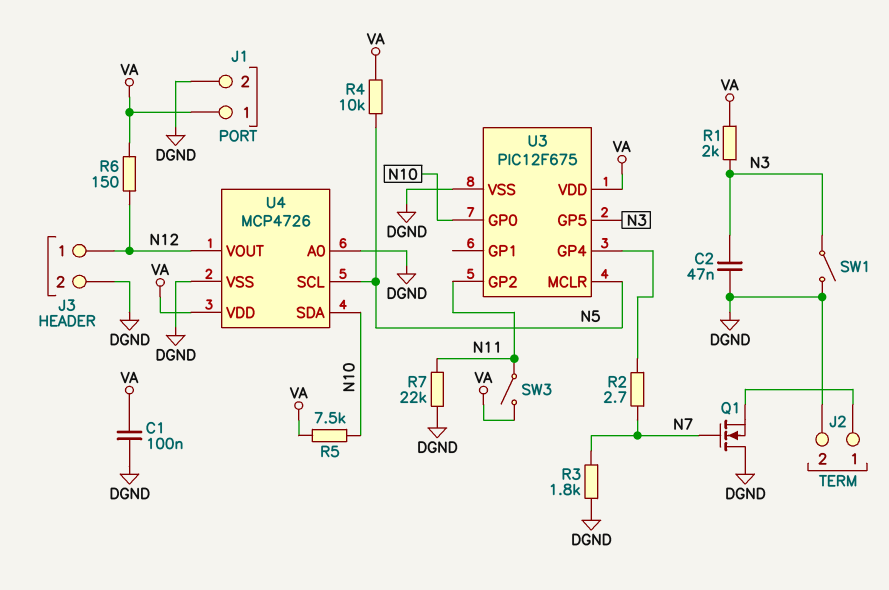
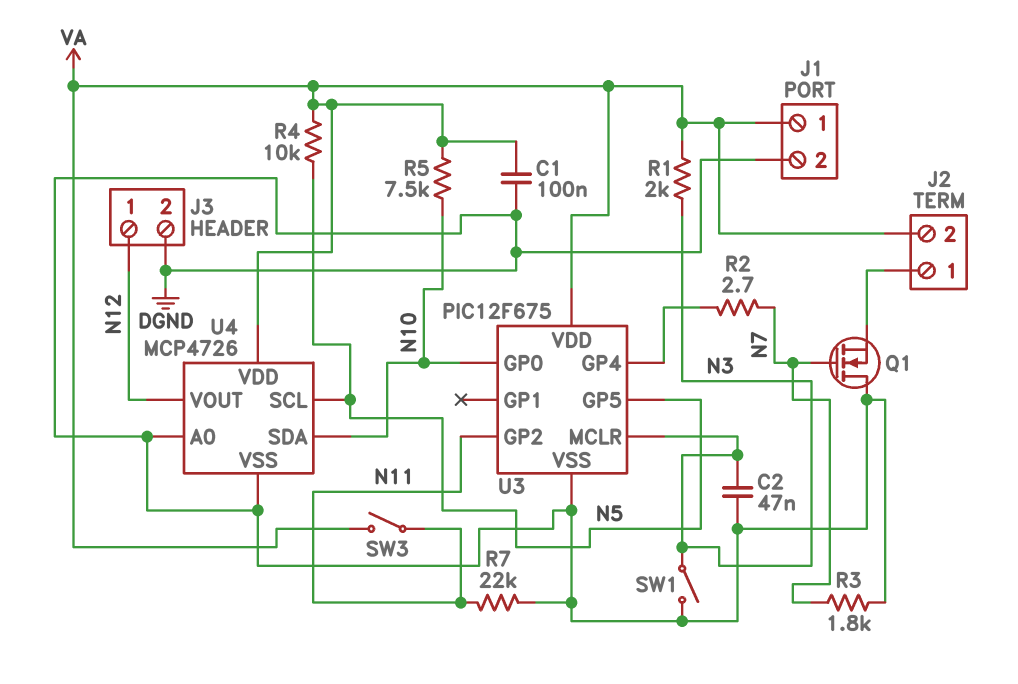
J2 pin 2: DGND -> VA
R6: 150 (N12, VA) -> none
U3 pin GP5: N3 -> N5
U3 pin MCLR: N5 -> N3

